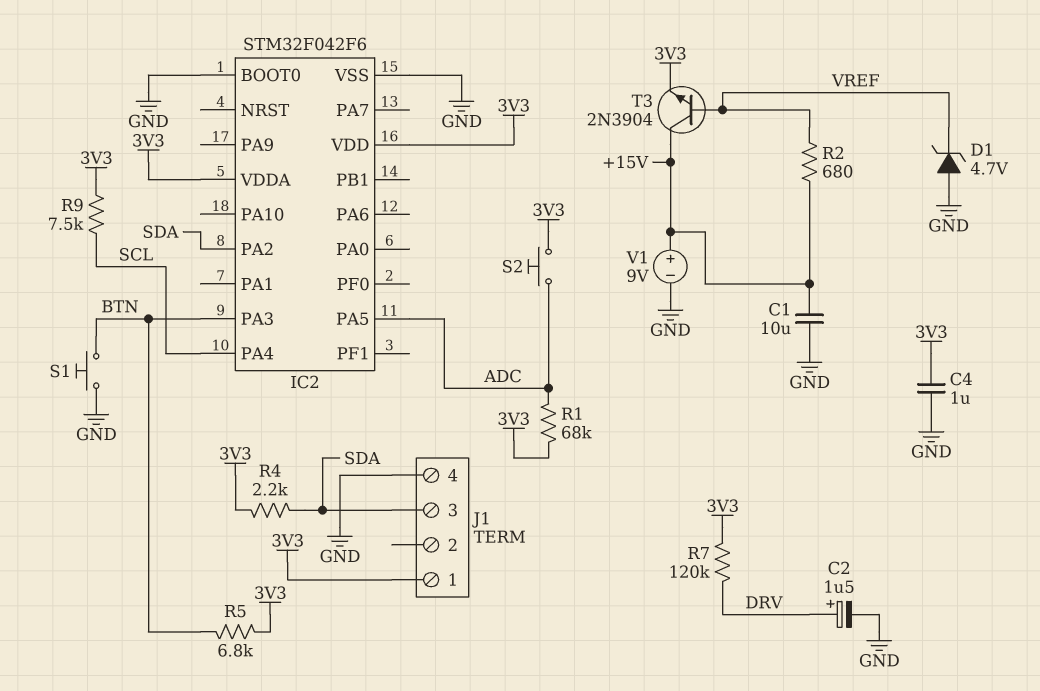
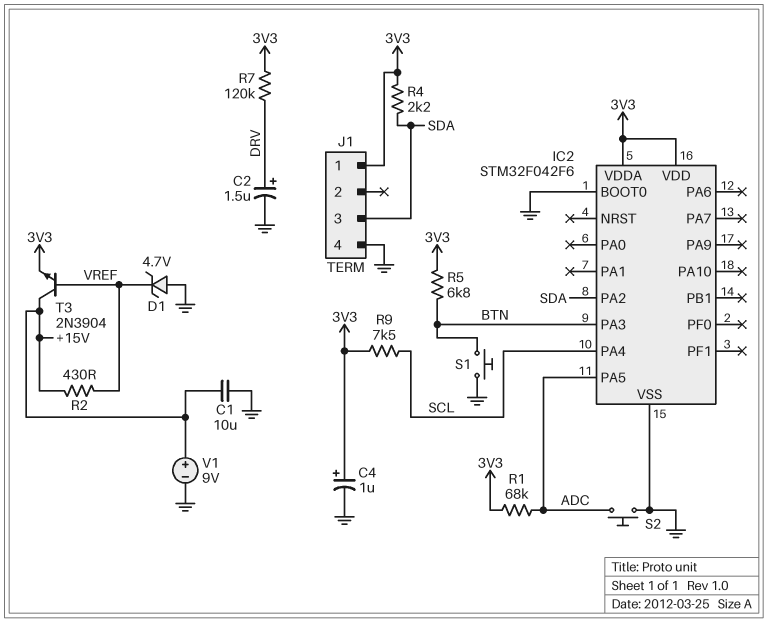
C4: 1uF (3V3, GND) -> 1uF (plus 3V3, minus GND)
R2: 680 (+15V, VREF) -> 430 (+15V, VREF)
S2: button (3V3, ADC) -> button (ADC, GND)

